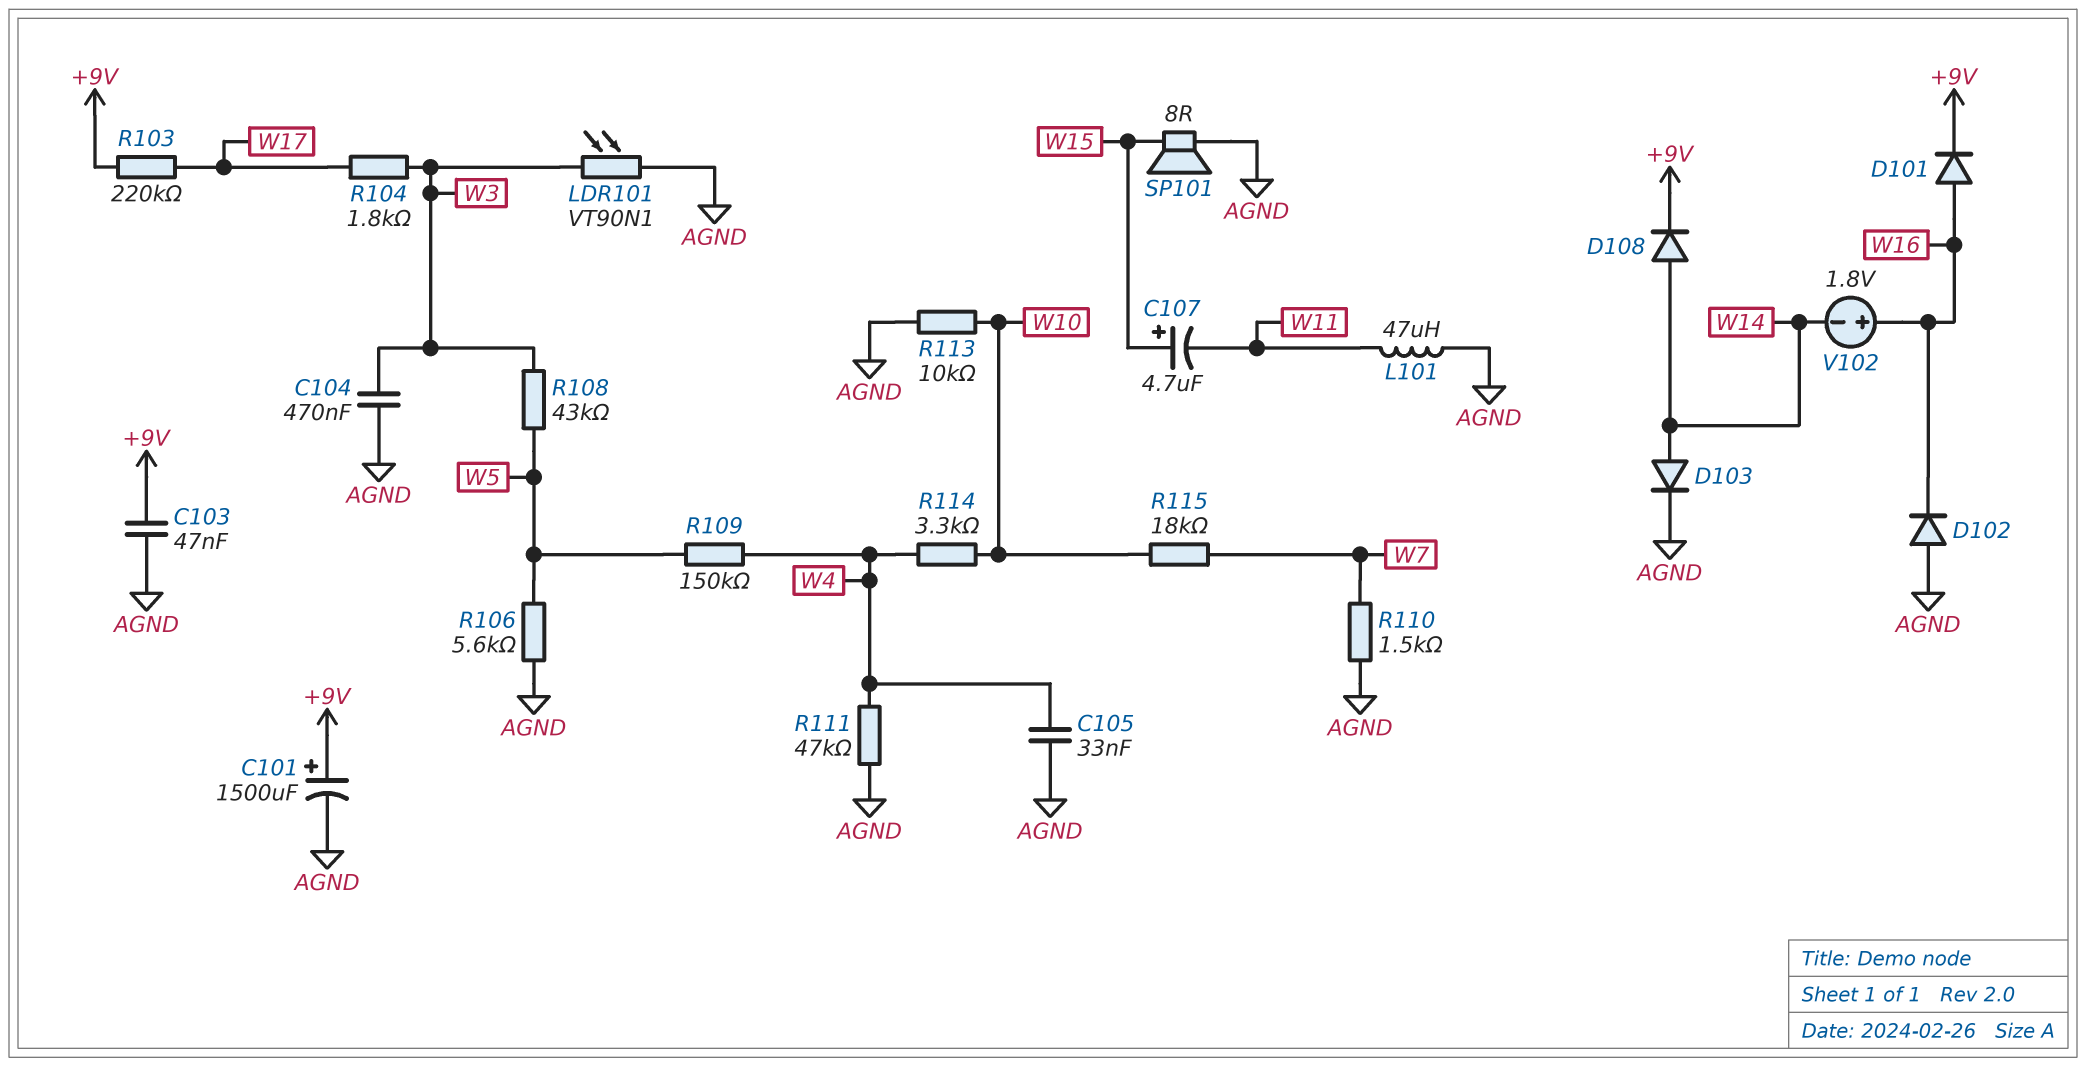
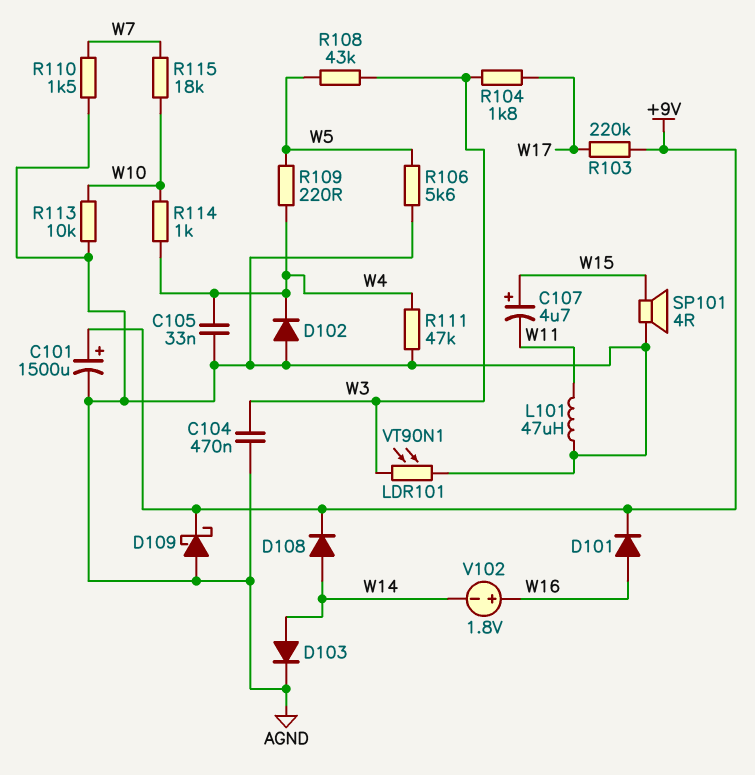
C103: 47nF (+9V, AGND) -> none
D102: diode (A AGND, K W16) -> diode (A AGND, K W4)
D109: none -> schottky (A AGND, K +9V)
R109: 150k (W4, W5) -> 220 (W4, W5)
R114: 3.3k (W4, W10) -> 1k (W4, W10)
SP101: speaker 8R (AGND, W15) -> speaker 4R (AGND, W15)

